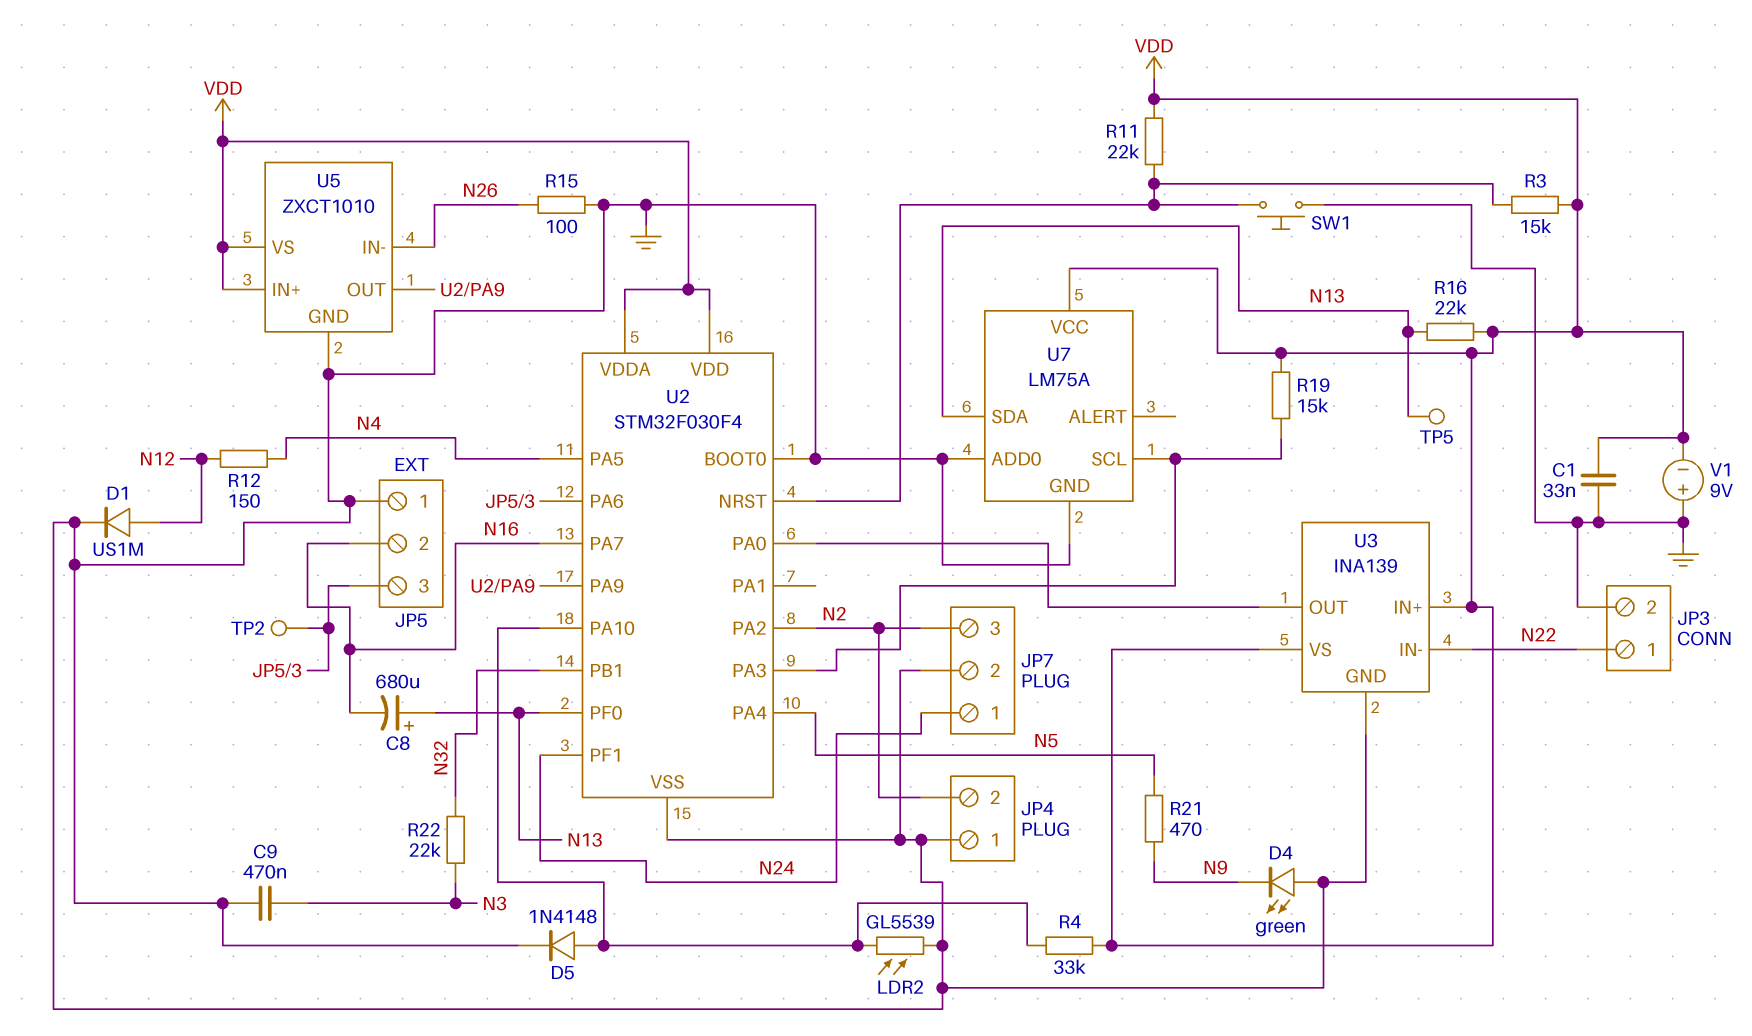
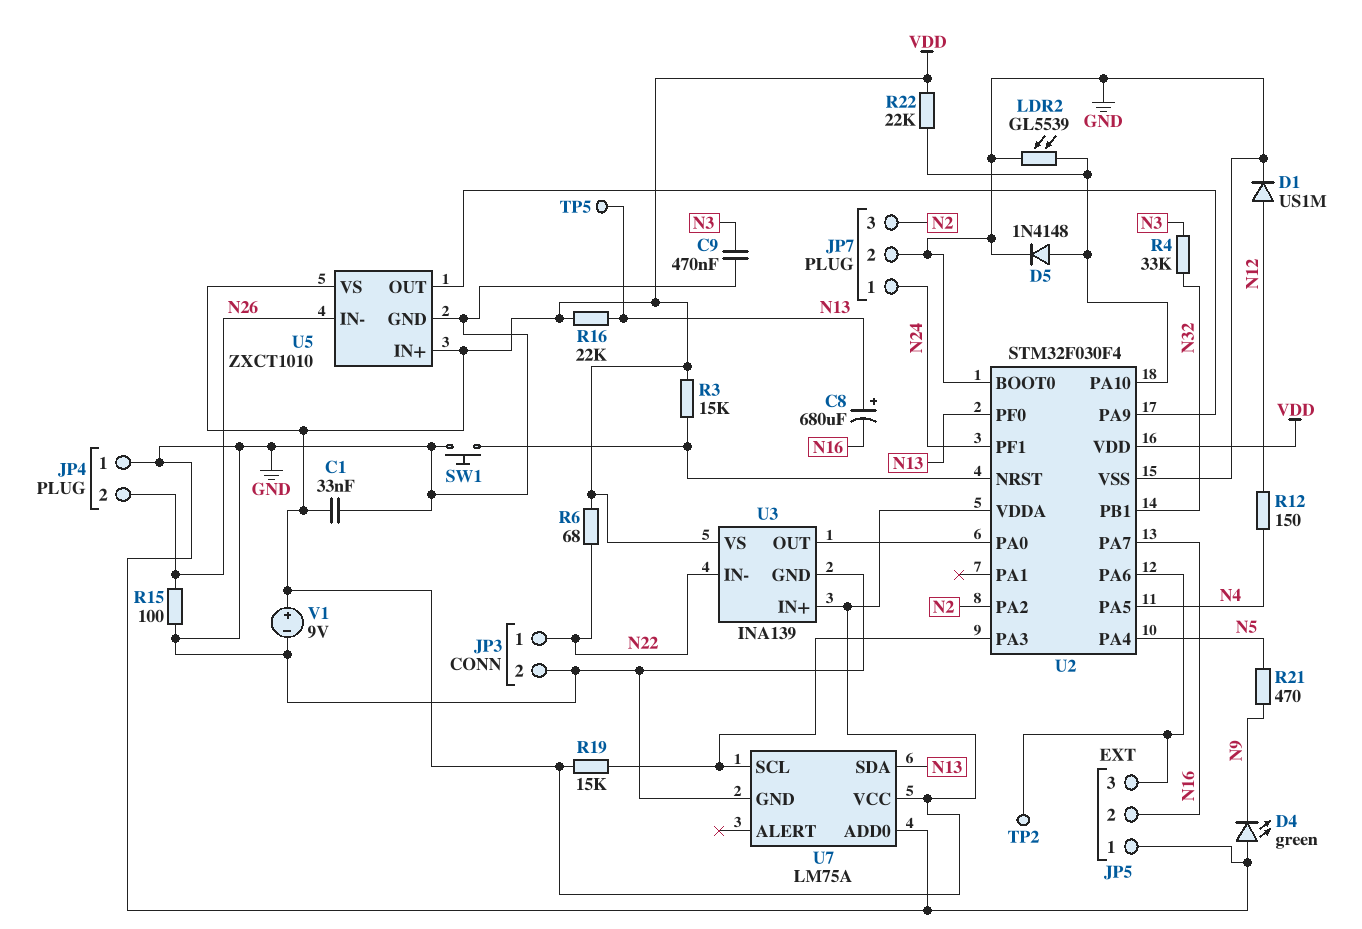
JP4 pin 2: N2 -> N26
R4: 33k (U2/PA10, VDD) -> 33k (N3, N32)
R6: none -> 68 (N22, VDD)
R11: 22k (U2/NRST, VDD) -> none
R22: 22k (N3, N32) -> 22k (U2/PA10, VDD)
V1: 9V (plus GND, minus VDD) -> 9V (plus VDD, minus GND)

